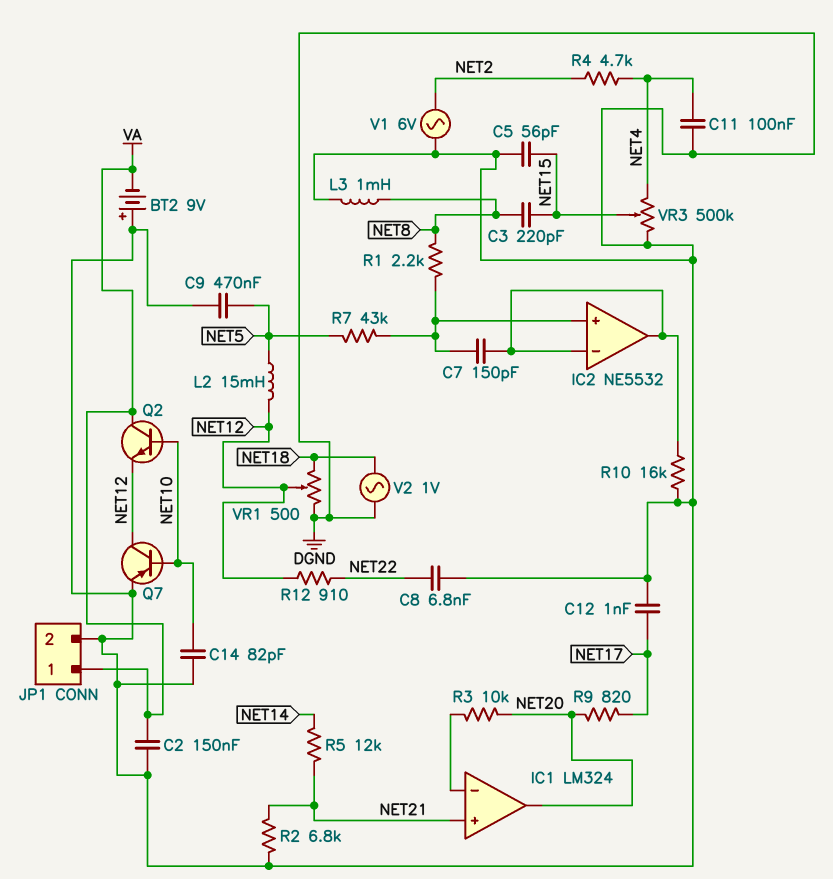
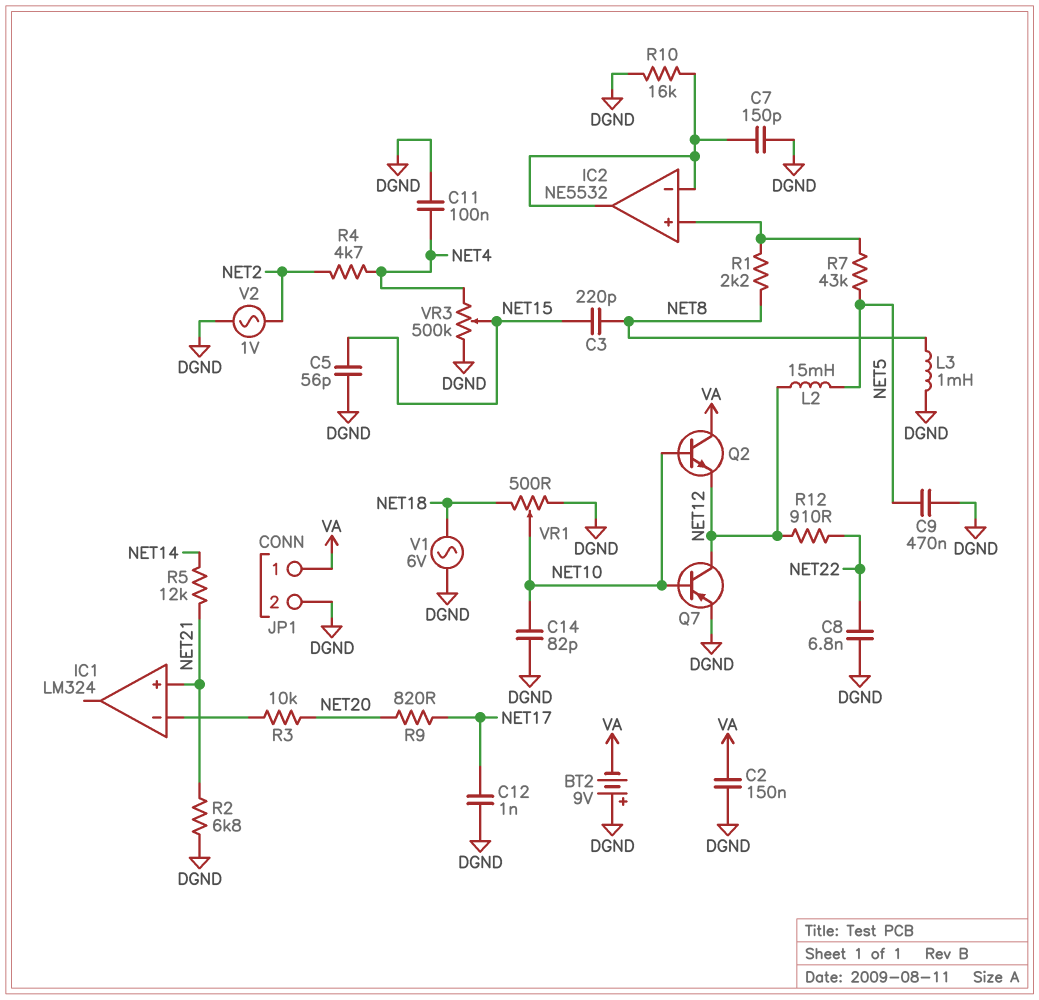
C7: 150pF (IC2/in+, IC2/in-) -> 150pF (DGND, IC2/in-)
IC1 pin out: NET20 -> none
V1: AC 6V (DGND, NET2) -> AC 6V (DGND, NET18)
V2: AC 1V (DGND, NET18) -> AC 1V (DGND, NET2)
VR1: 500 (DGND, NET18, wiper NET12) -> 500 (DGND, NET18, wiper NET10)

